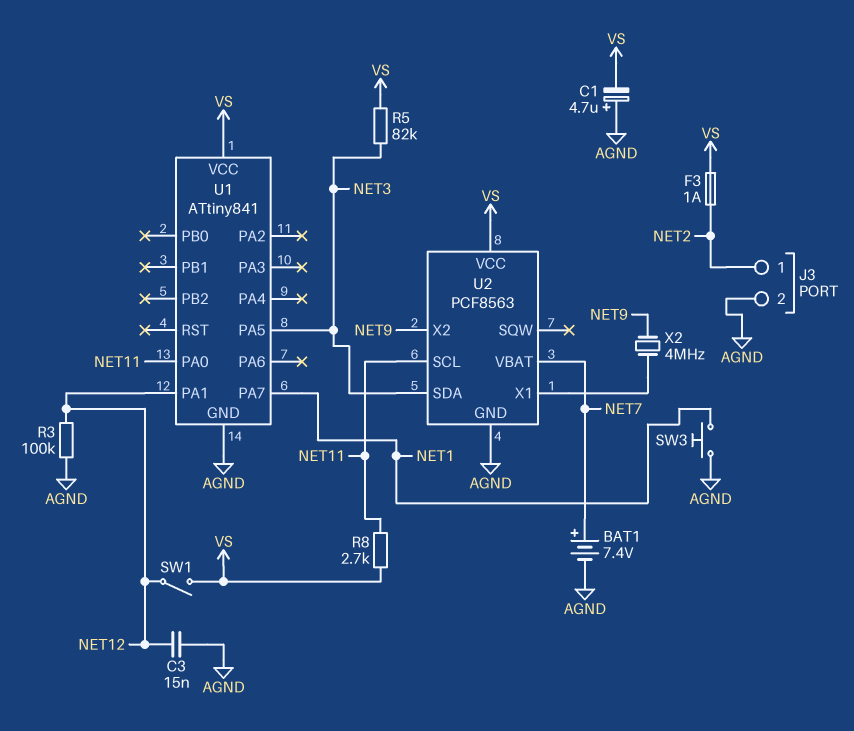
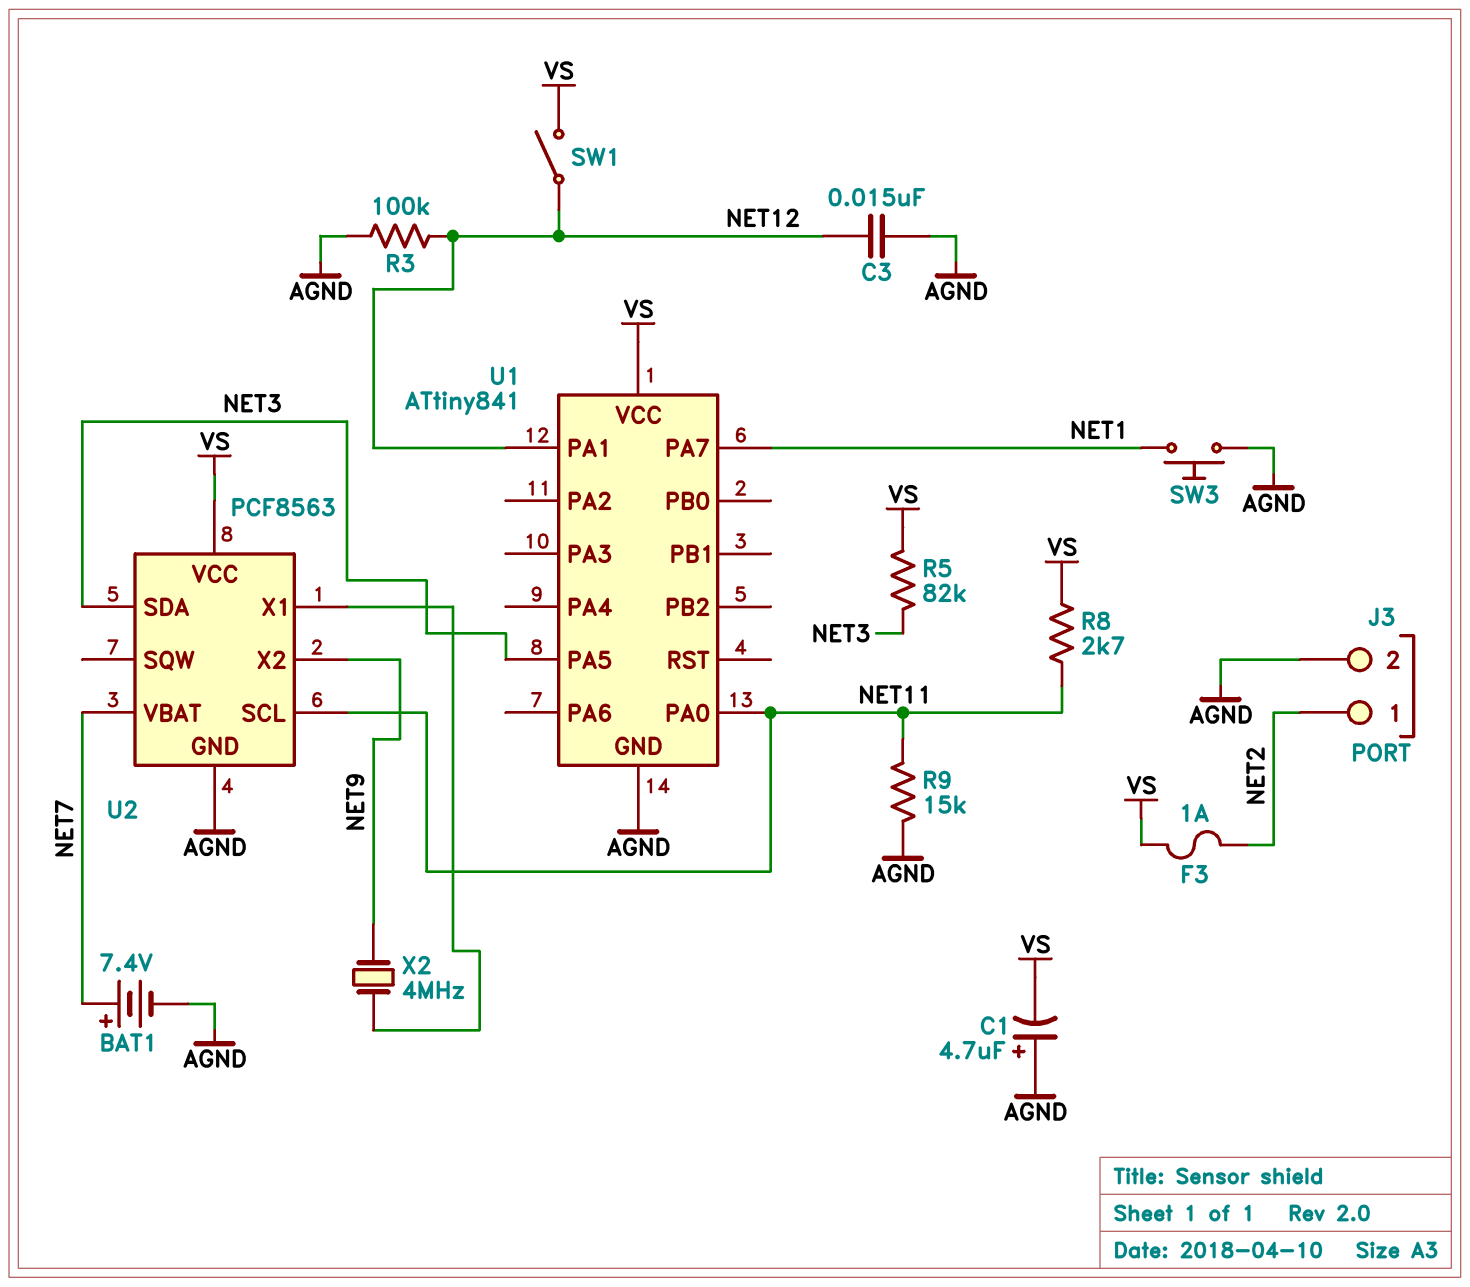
R9: none -> 15k (AGND, NET11)

